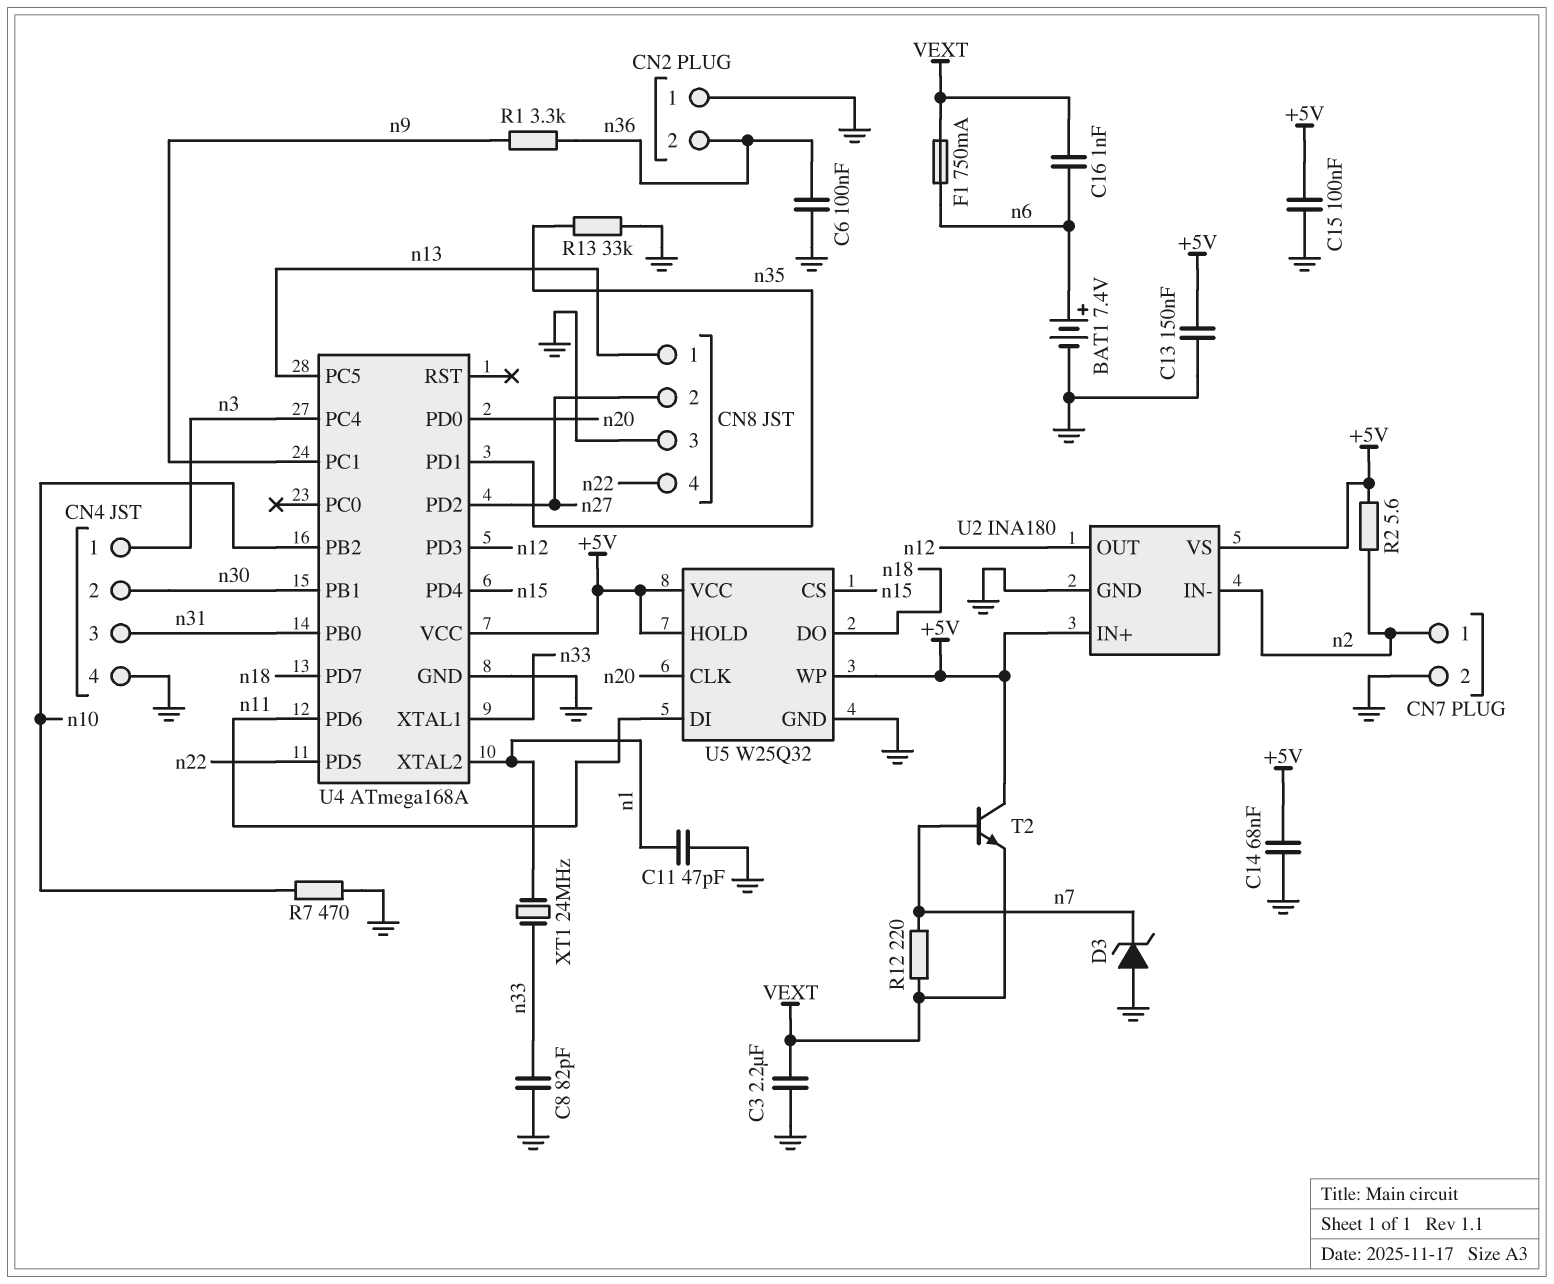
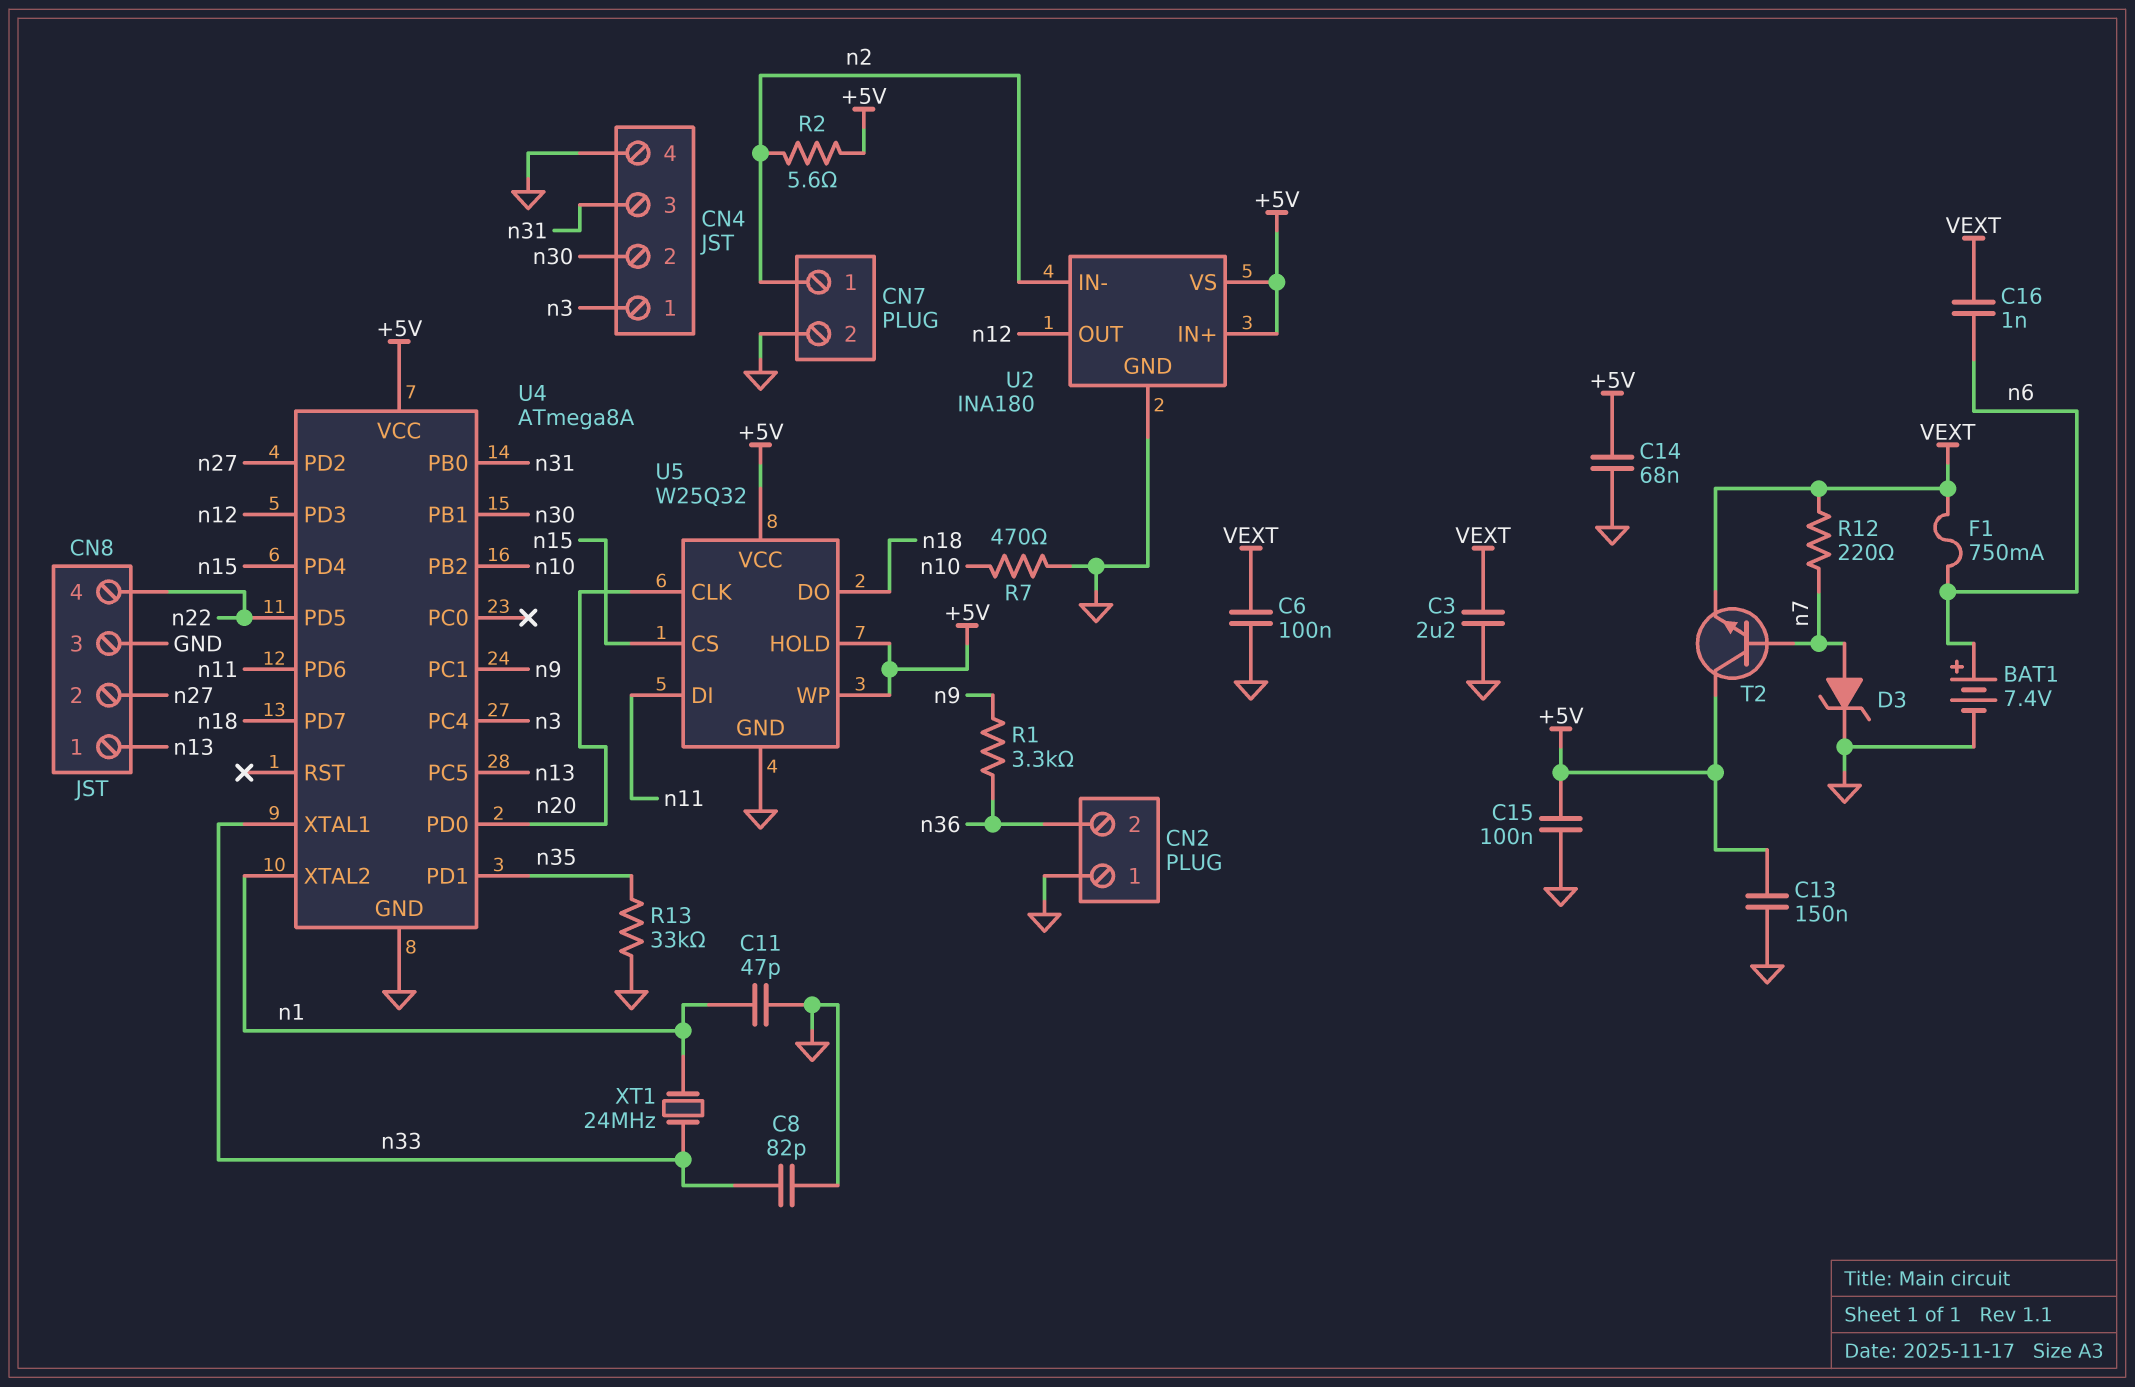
C6: 100nF (GND, n36) -> 100nF (GND, VEXT)
D3: zener (A GND, K n7) -> zener (A n7, K GND)
U4: ATmega168A -> ATmega8A

